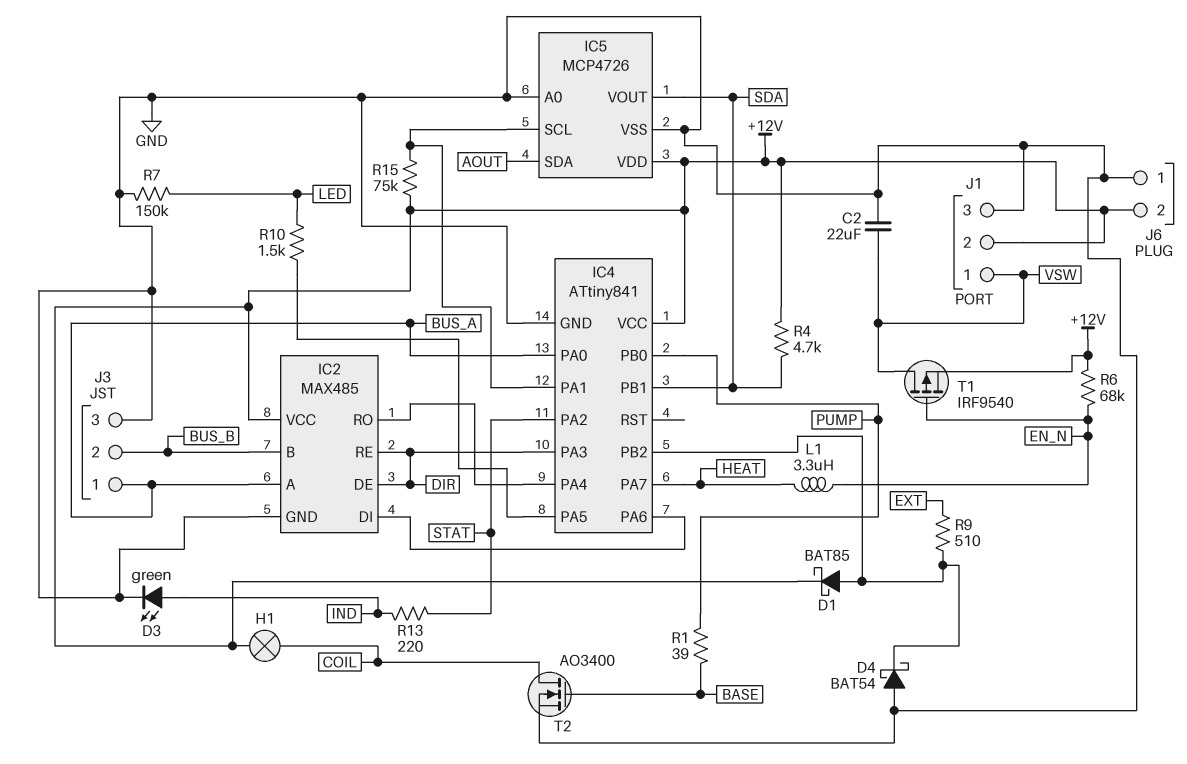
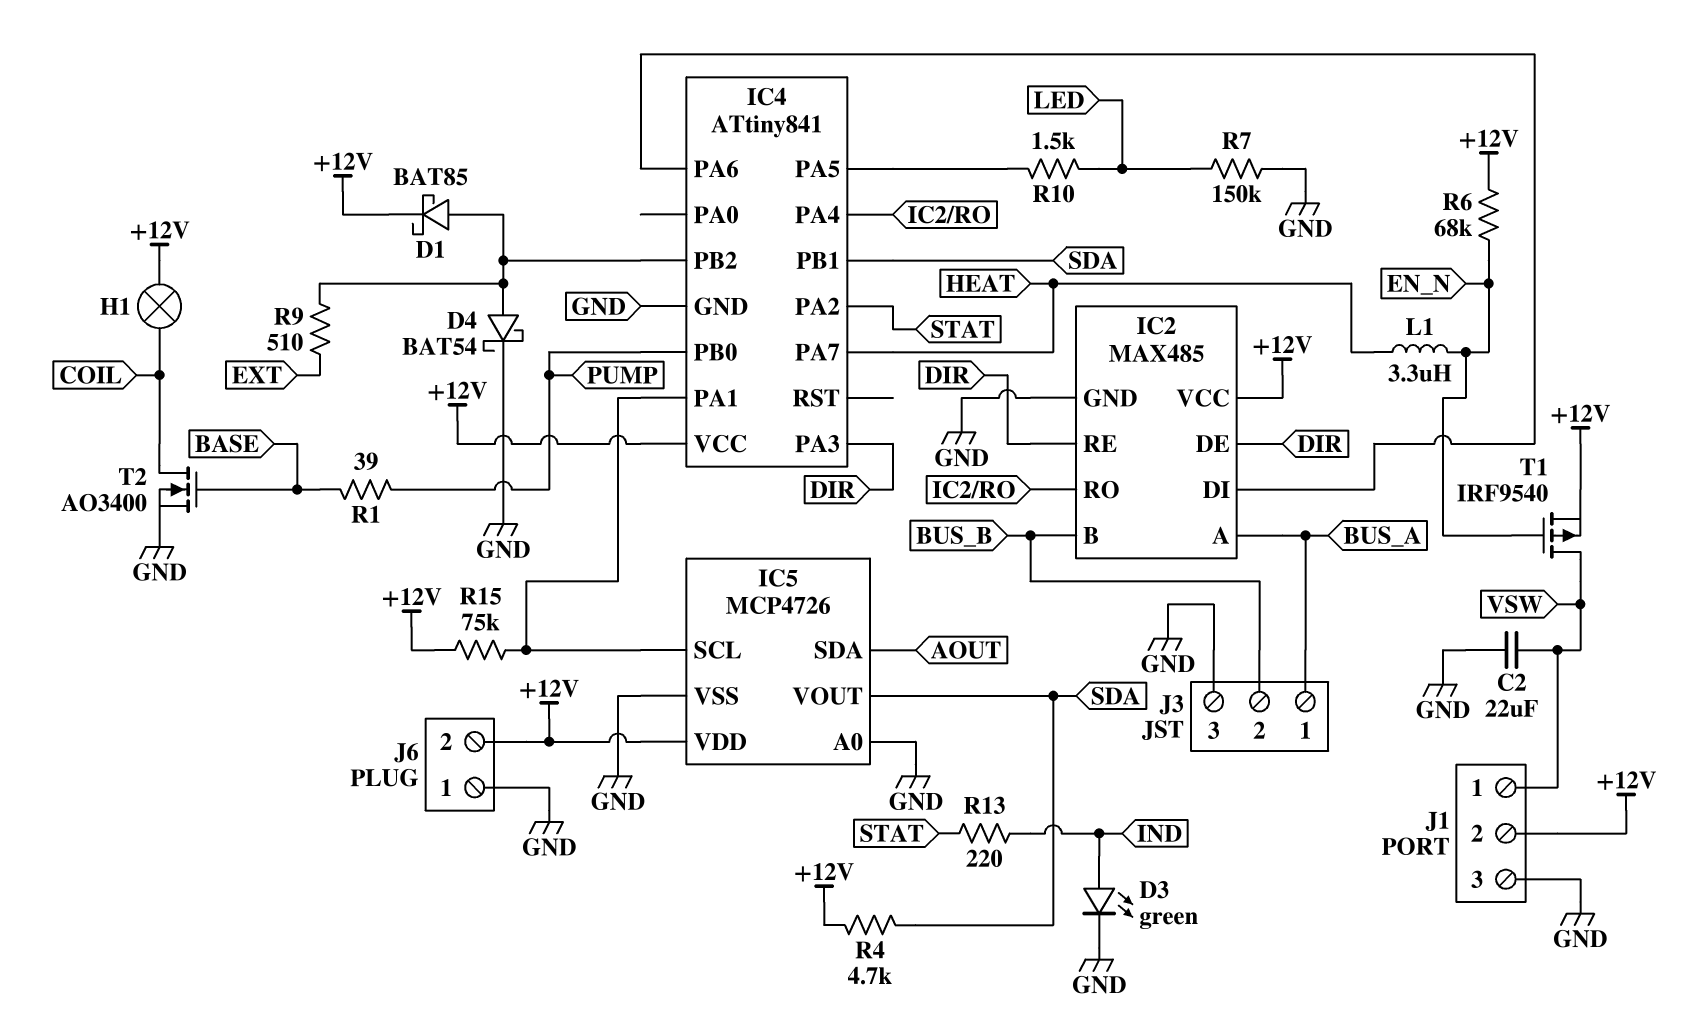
D4: schottky BAT54 (A GND, K IC4/PB2) -> schottky BAT54 (A IC4/PB2, K GND)
IC4 pin PA0: BUS_A -> none

